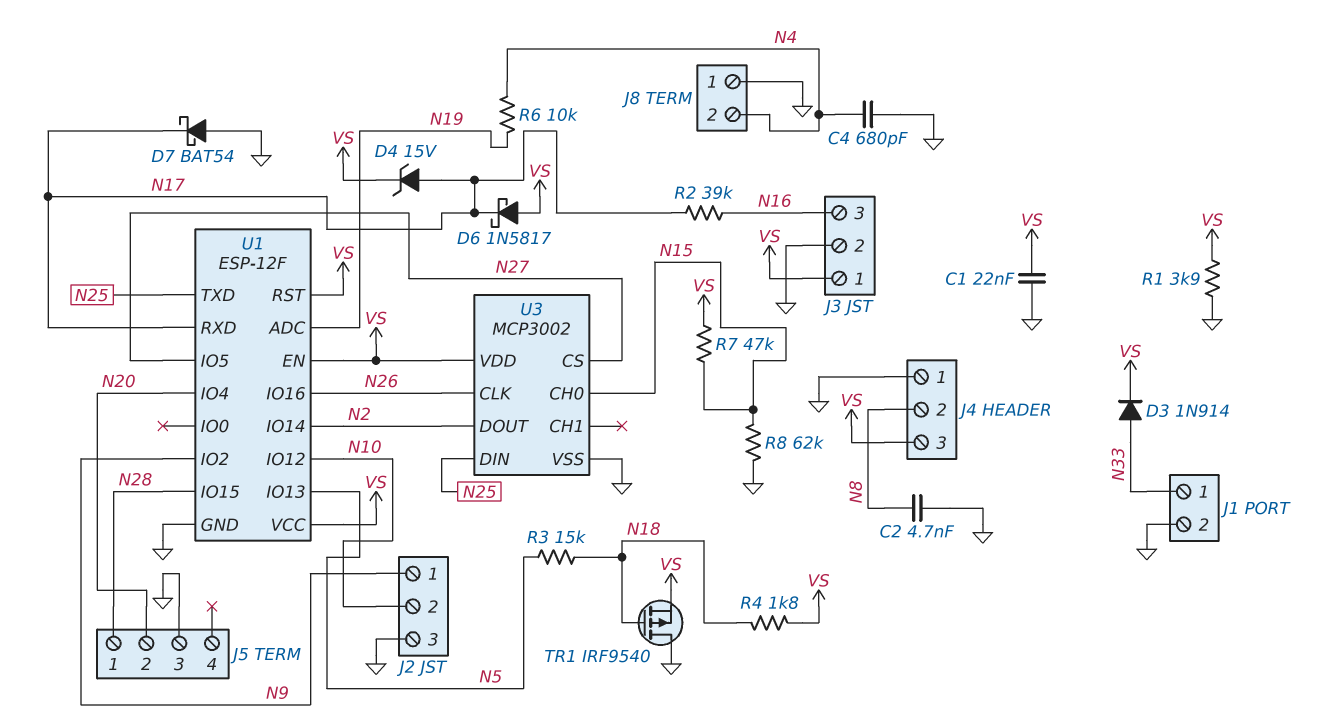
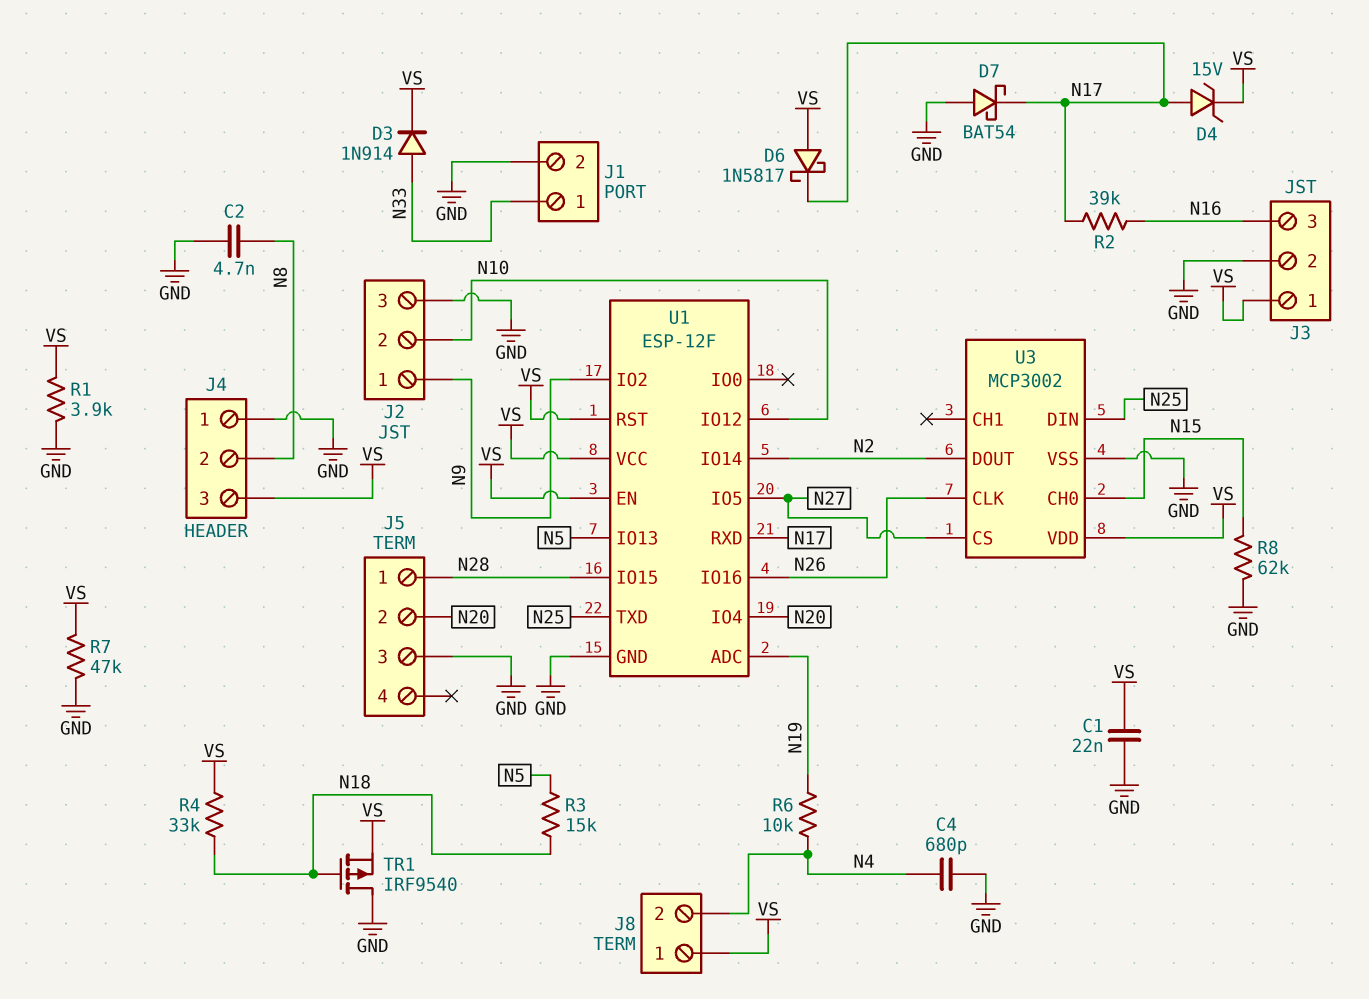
J8 pin 1: GND -> VS
R4: 1.8k (N18, VS) -> 33k (N18, VS)
R7: 47k (N15, VS) -> 47k (GND, VS)

